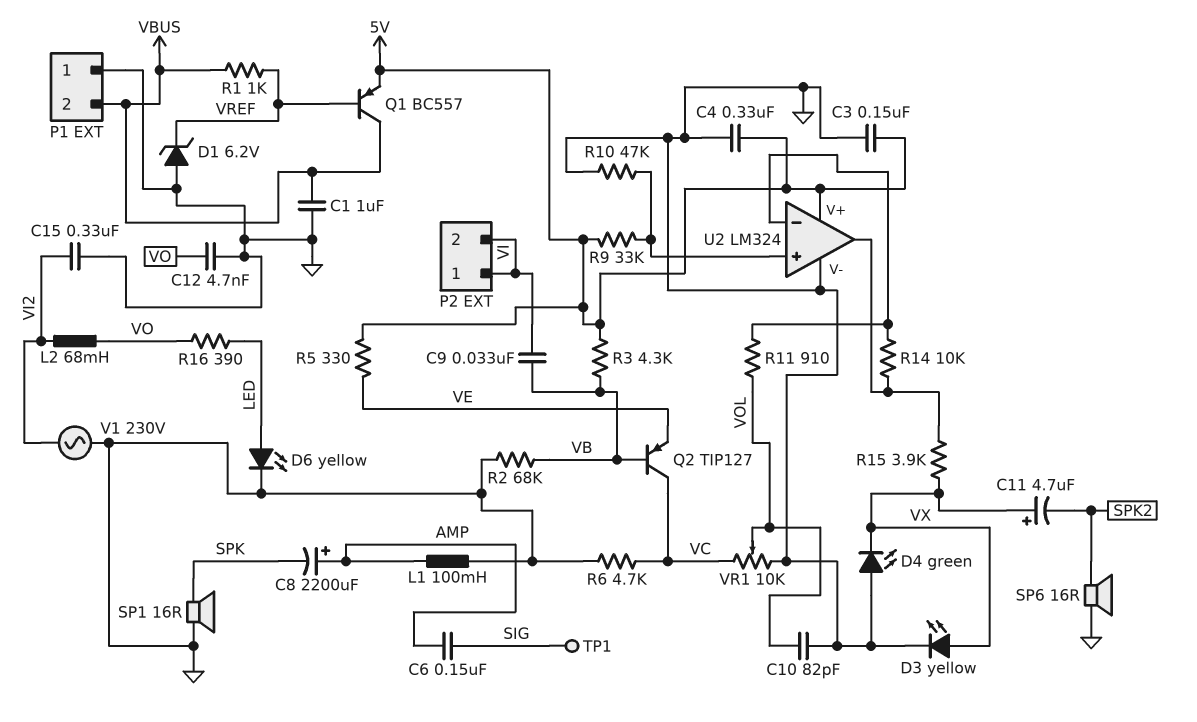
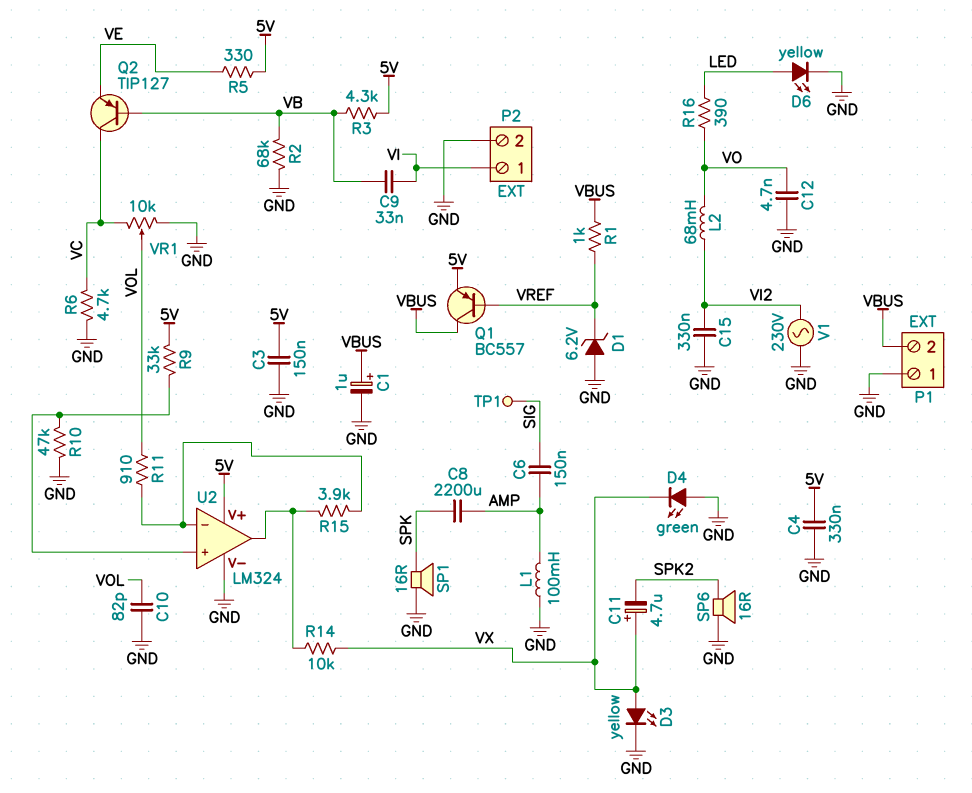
C1: 1uF (GND, VBUS) -> 1uF (plus VBUS, minus GND)
C8: 2200uF (plus AMP, minus SPK) -> 2200uF (AMP, SPK)
P2 pin 2: VI -> GND
R14: 10k (U2/in-, U2/out) -> 10k (U2/out, VX)
R15: 3.9k (U2/out, VX) -> 3.9k (U2/in-, U2/out)

